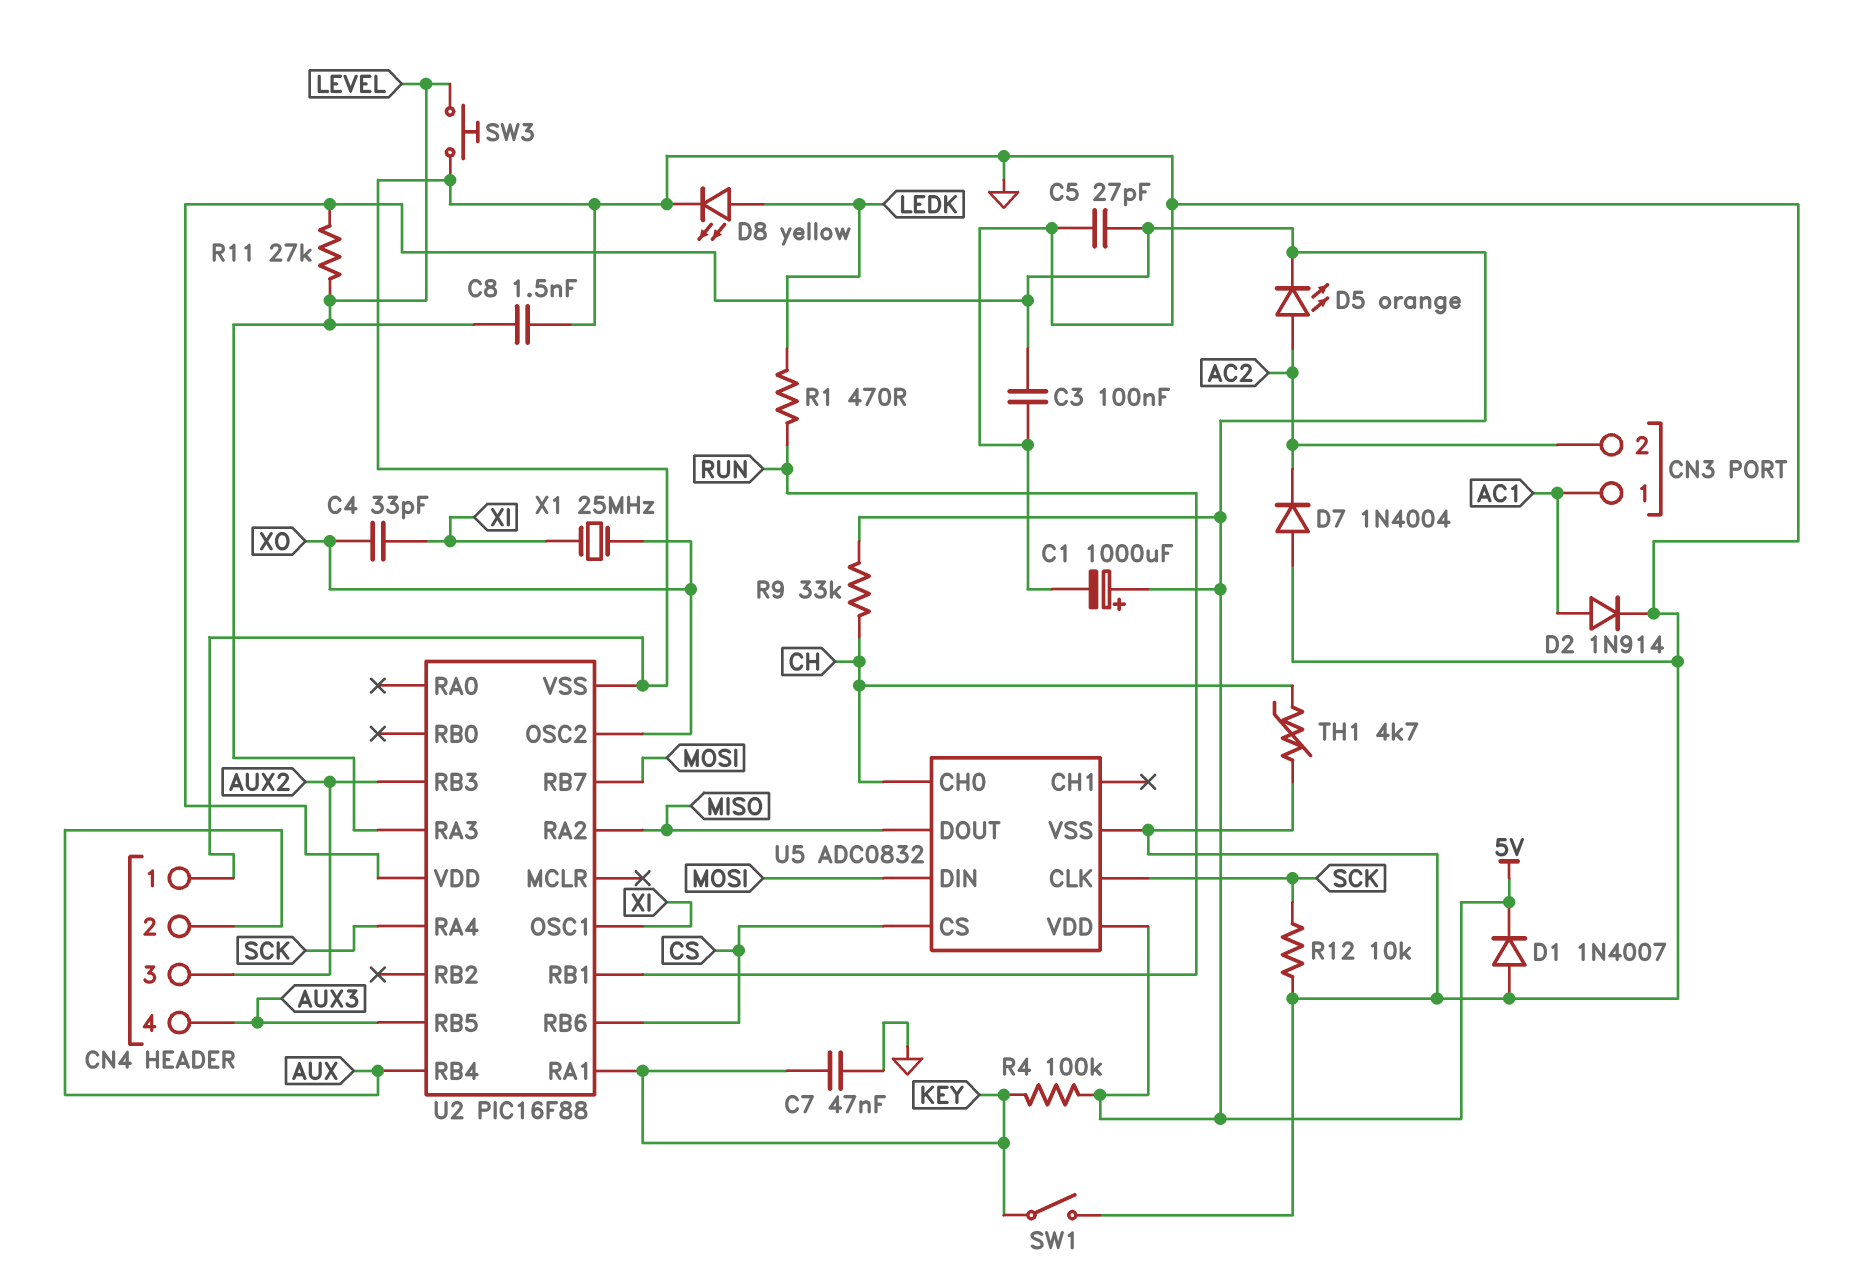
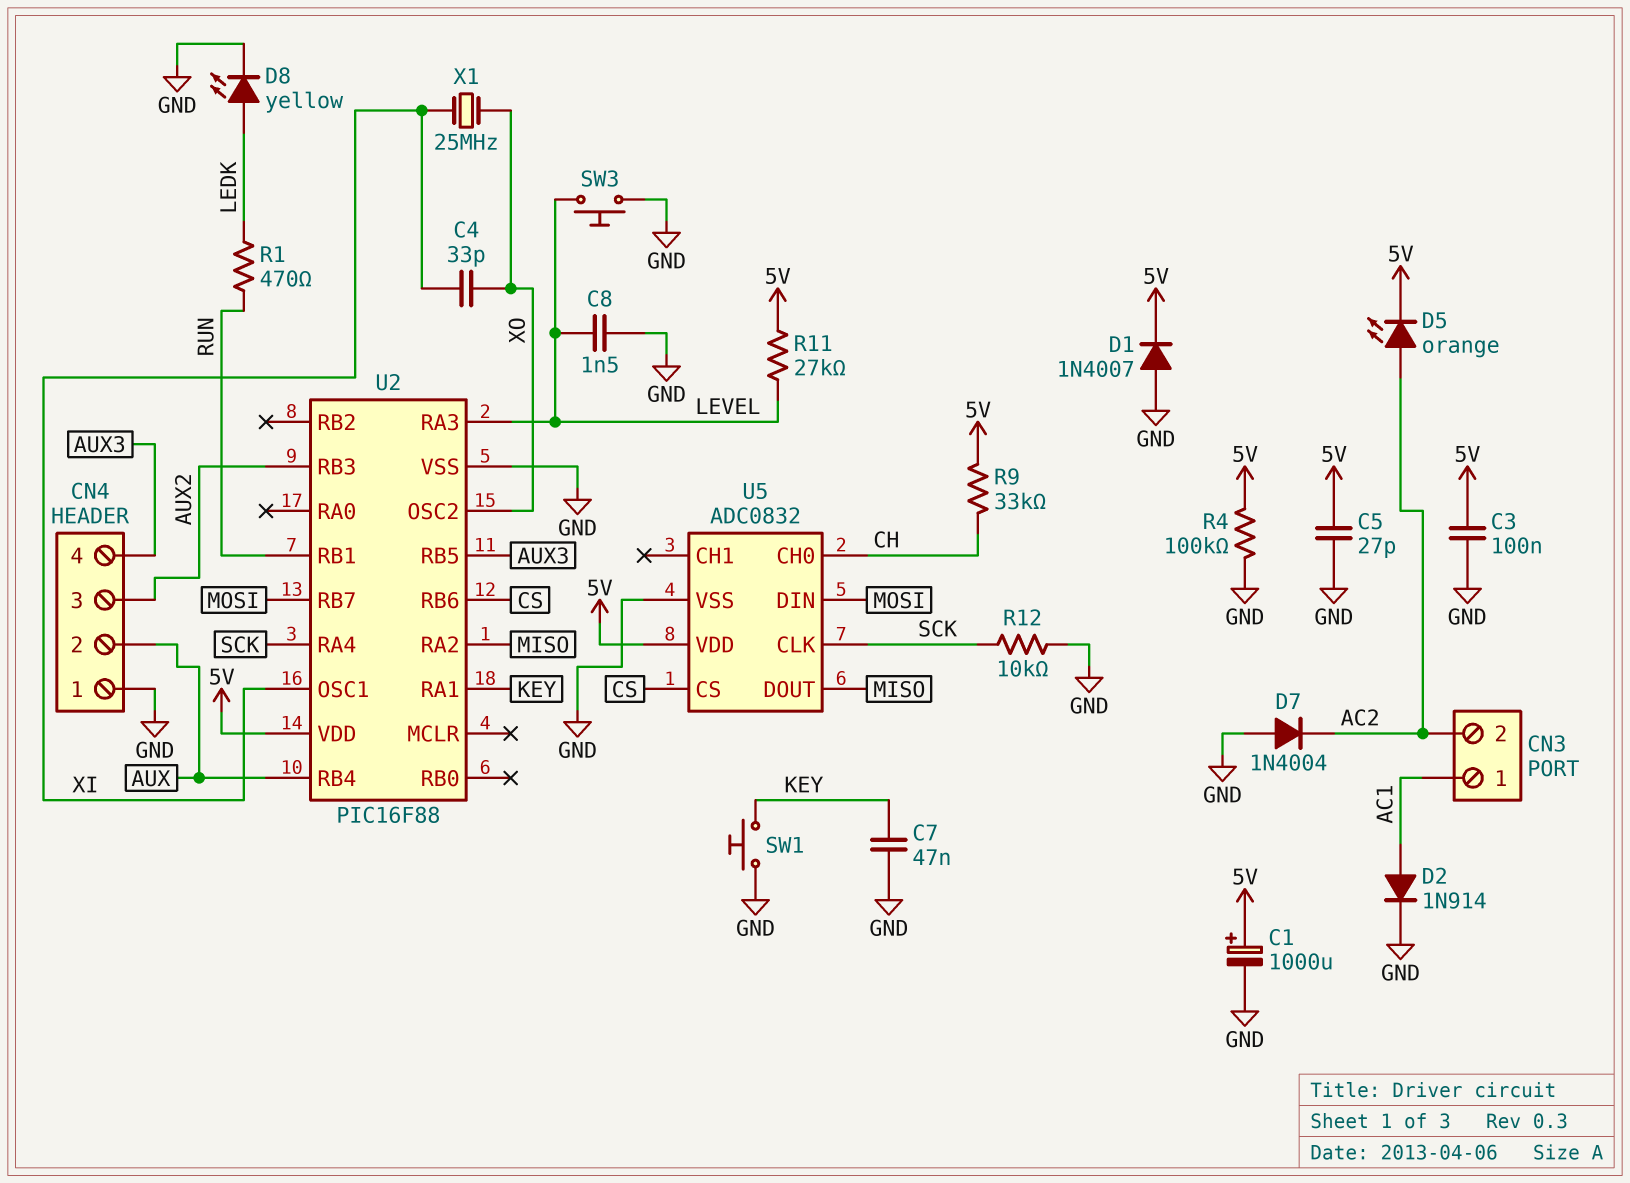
R4: 100k (5V, KEY) -> 100k (5V, GND)
SW1: switch (GND, KEY) -> button (GND, KEY)
TH1: 4.7k (CH, GND) -> none

